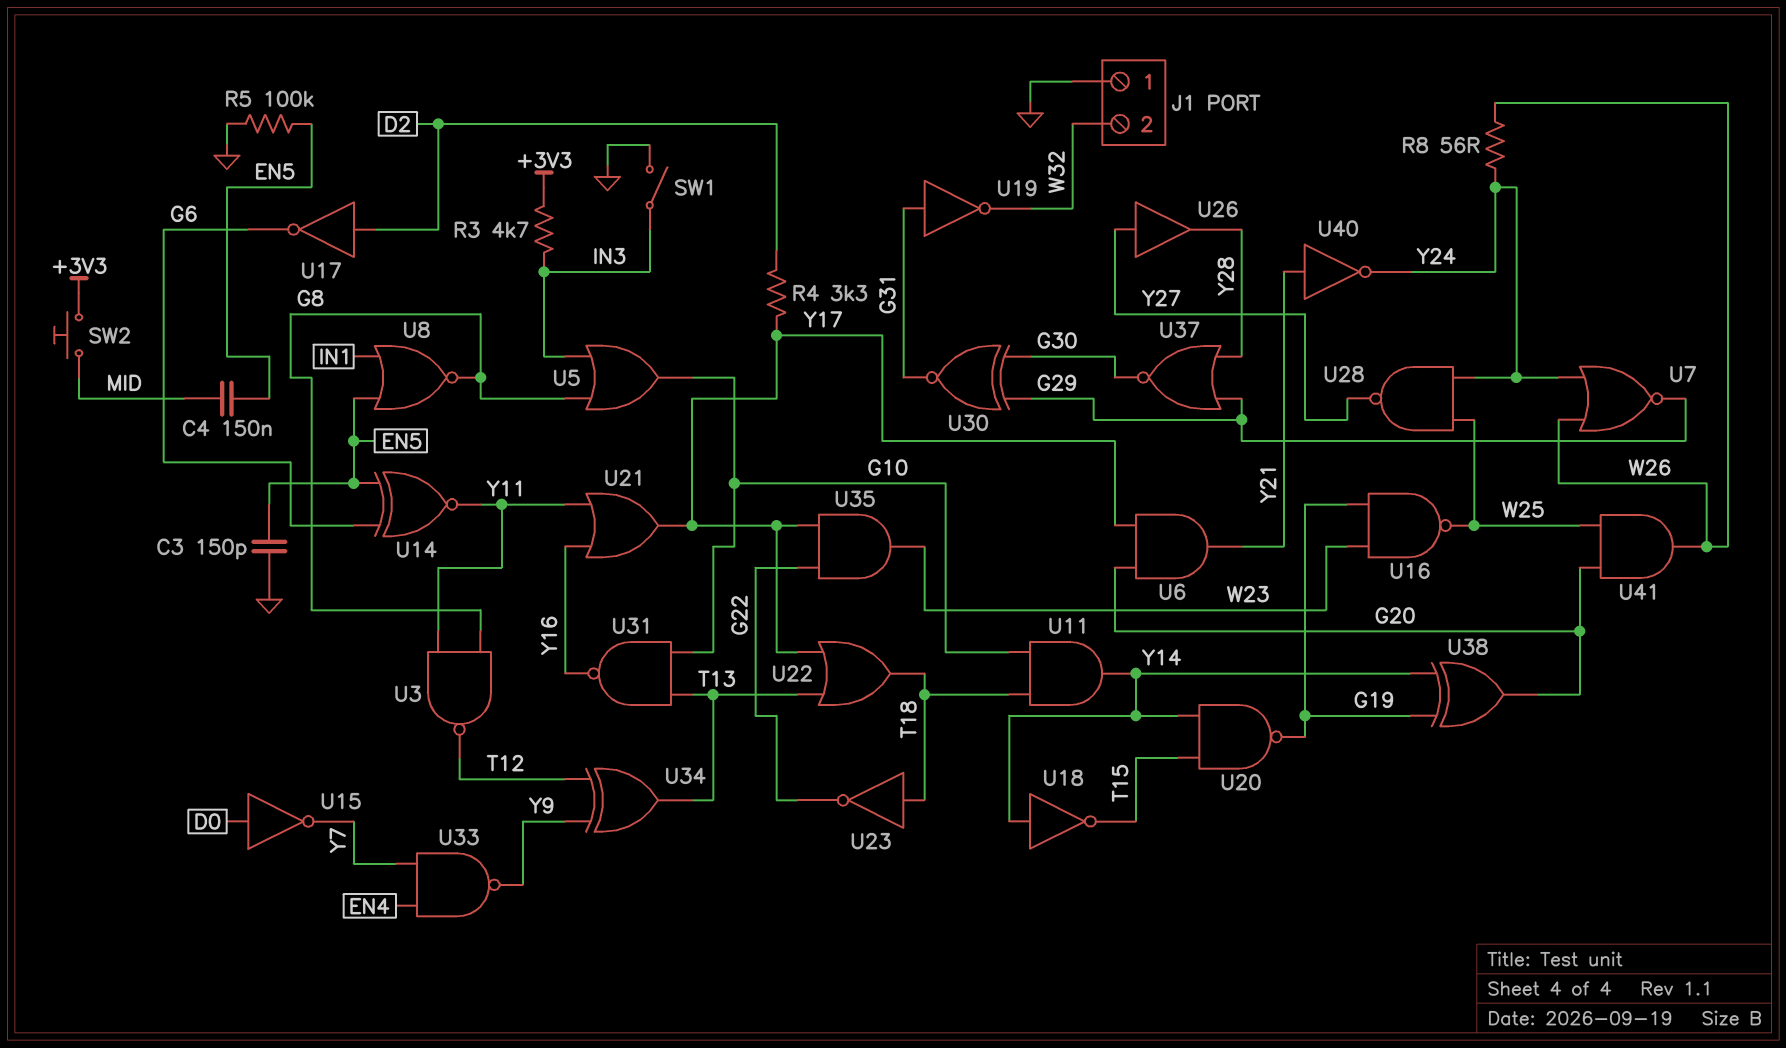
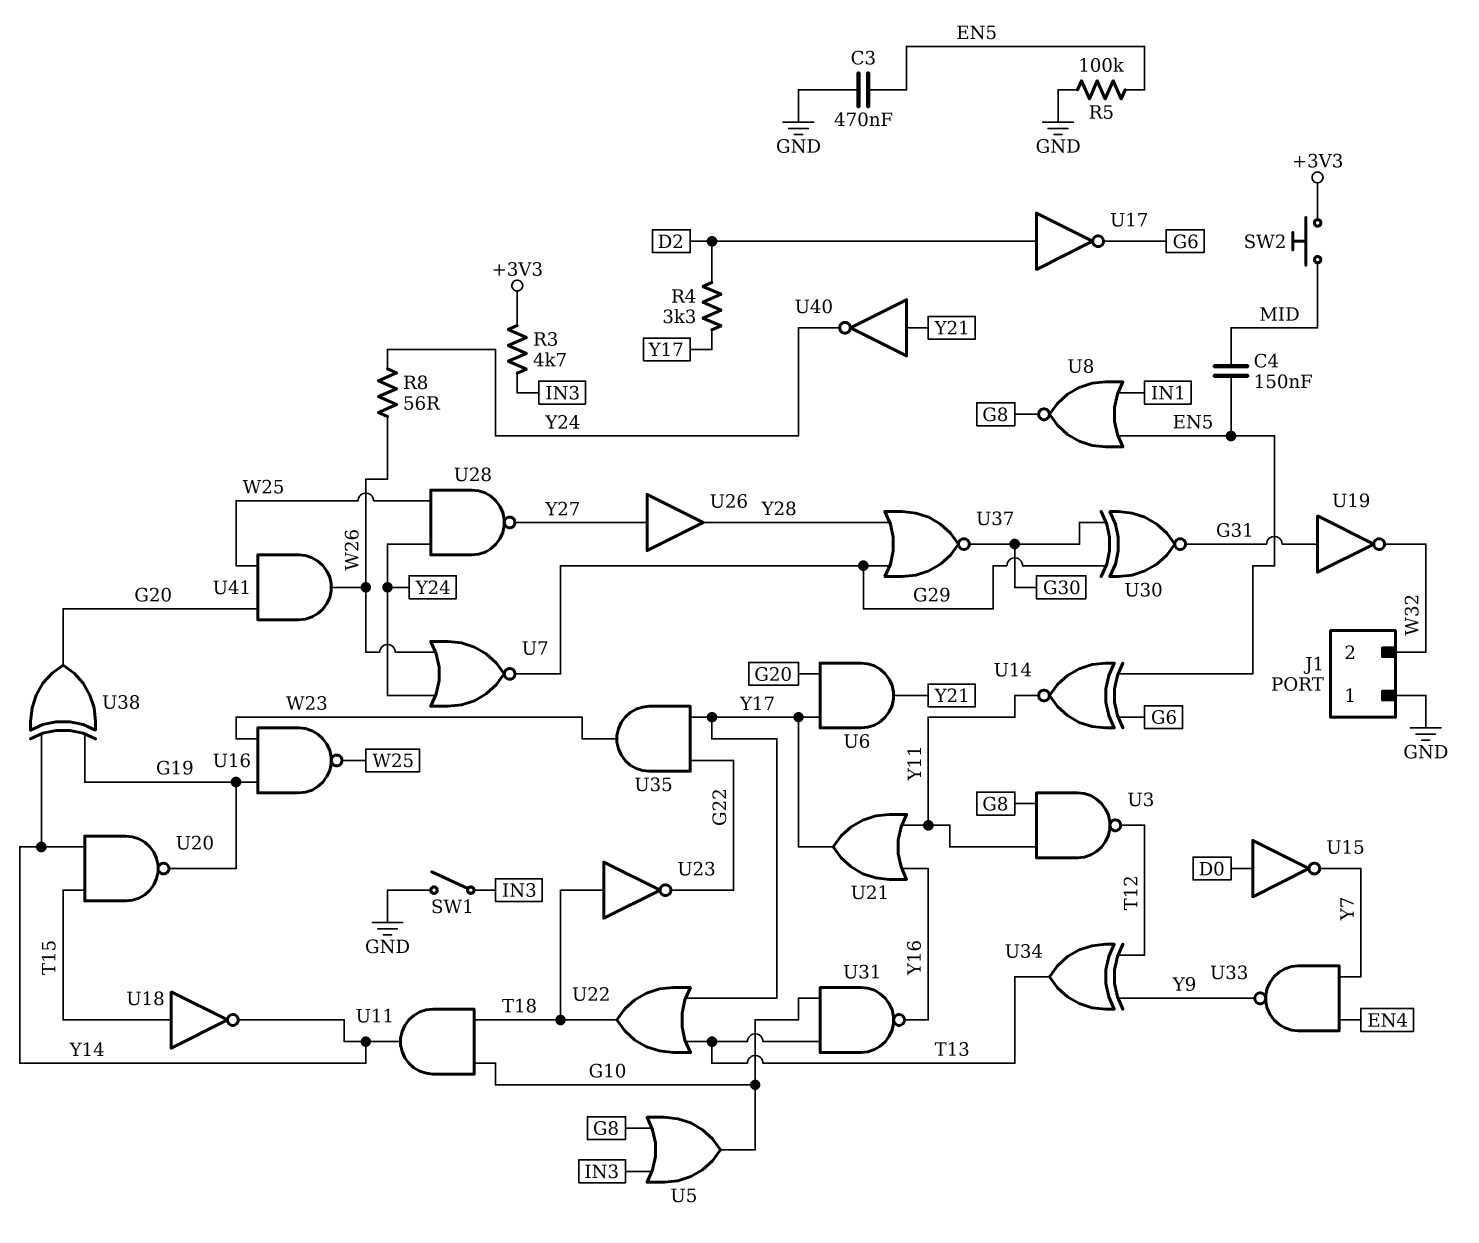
C3: 150pF (EN5, GND) -> 470nF (EN5, GND)
U18: NOT (in Y14, out T15) -> NOT (in T15, out Y14)

